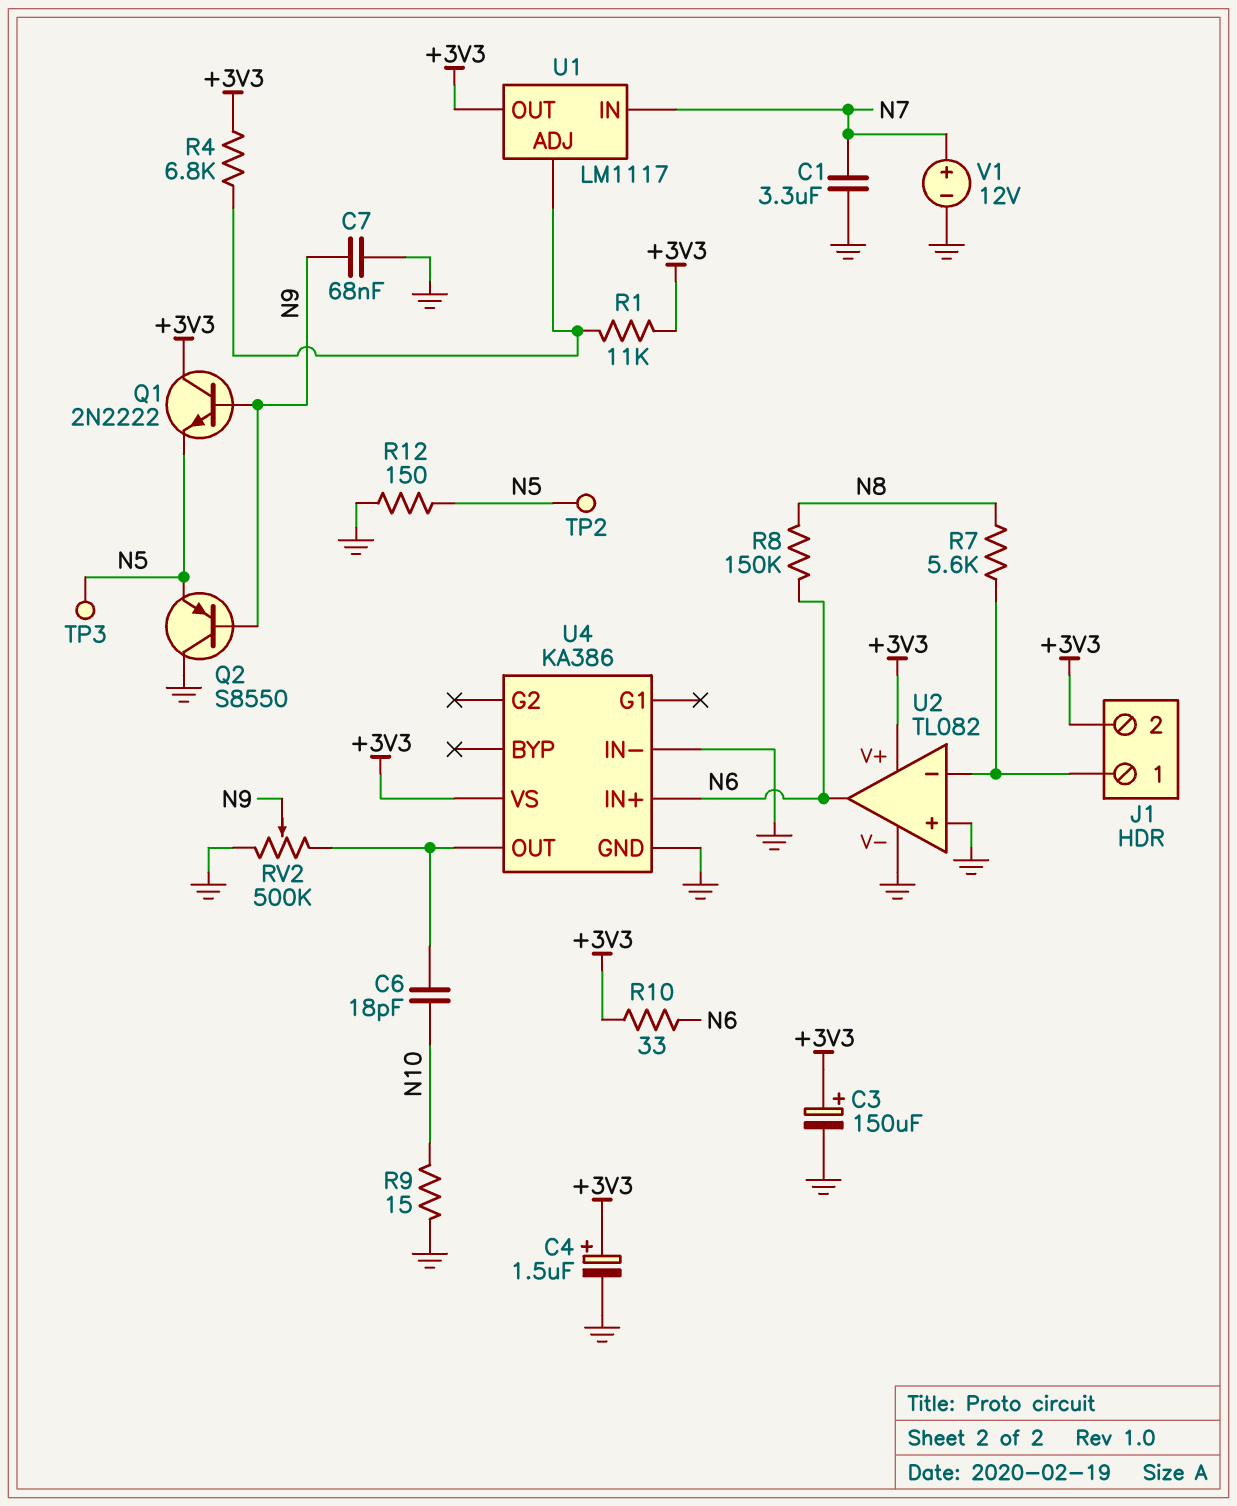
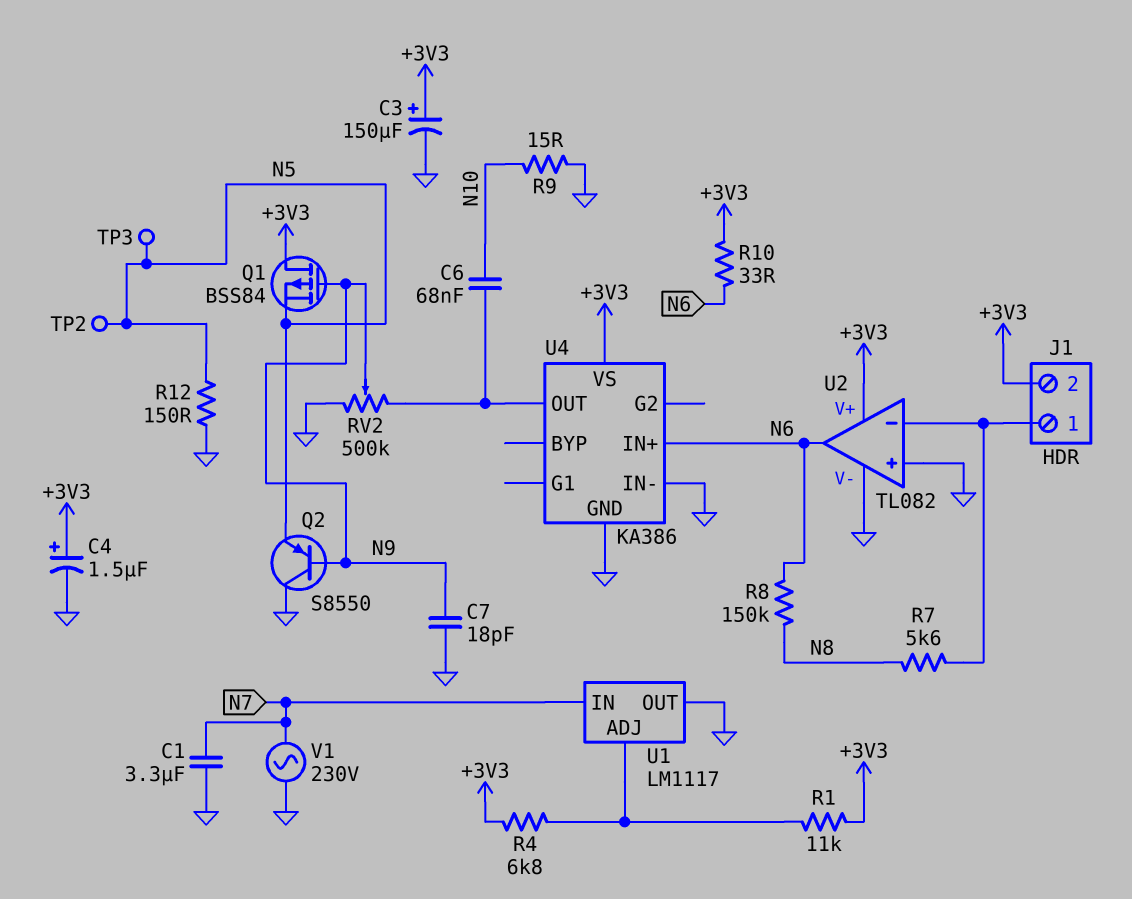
C6: 18pF (N10, U4/OUT) -> 68nF (N10, U4/OUT)
C7: 68nF (GND, N9) -> 18pF (GND, N9)
Q1: NPN 2N2222 (B N9, C +3V3, E N5) -> PMOS BSS84 (G N9, D +3V3, S N5)
U1 pin OUT: +3V3 -> GND
V1: 12V (plus N7, minus GND) -> AC 230V (GND, N7)

